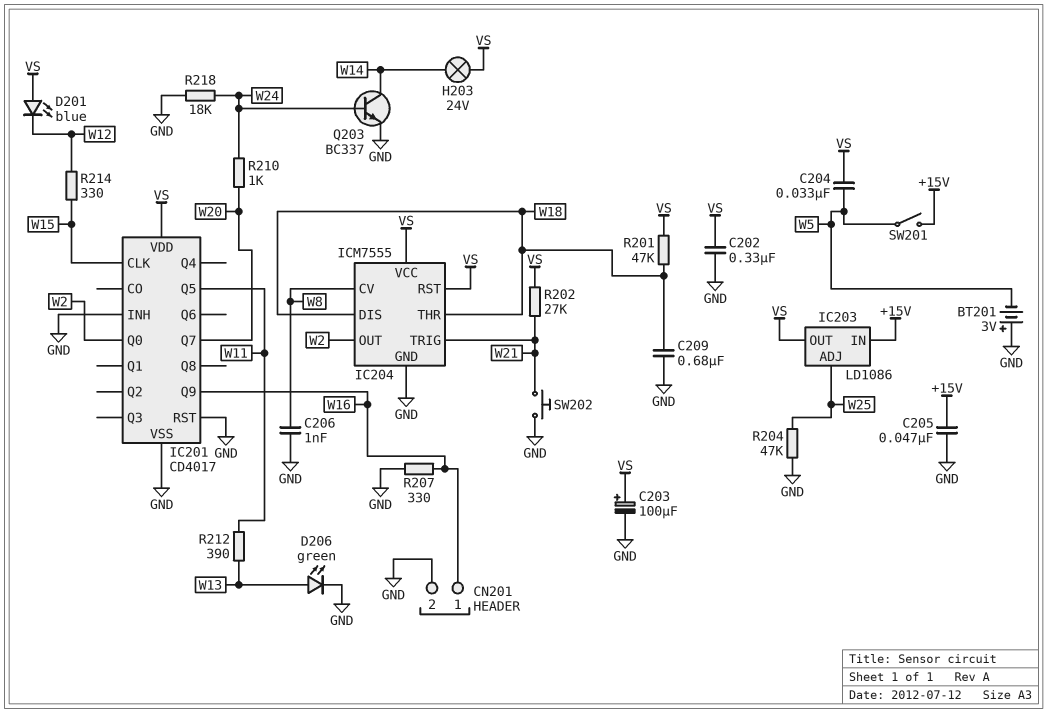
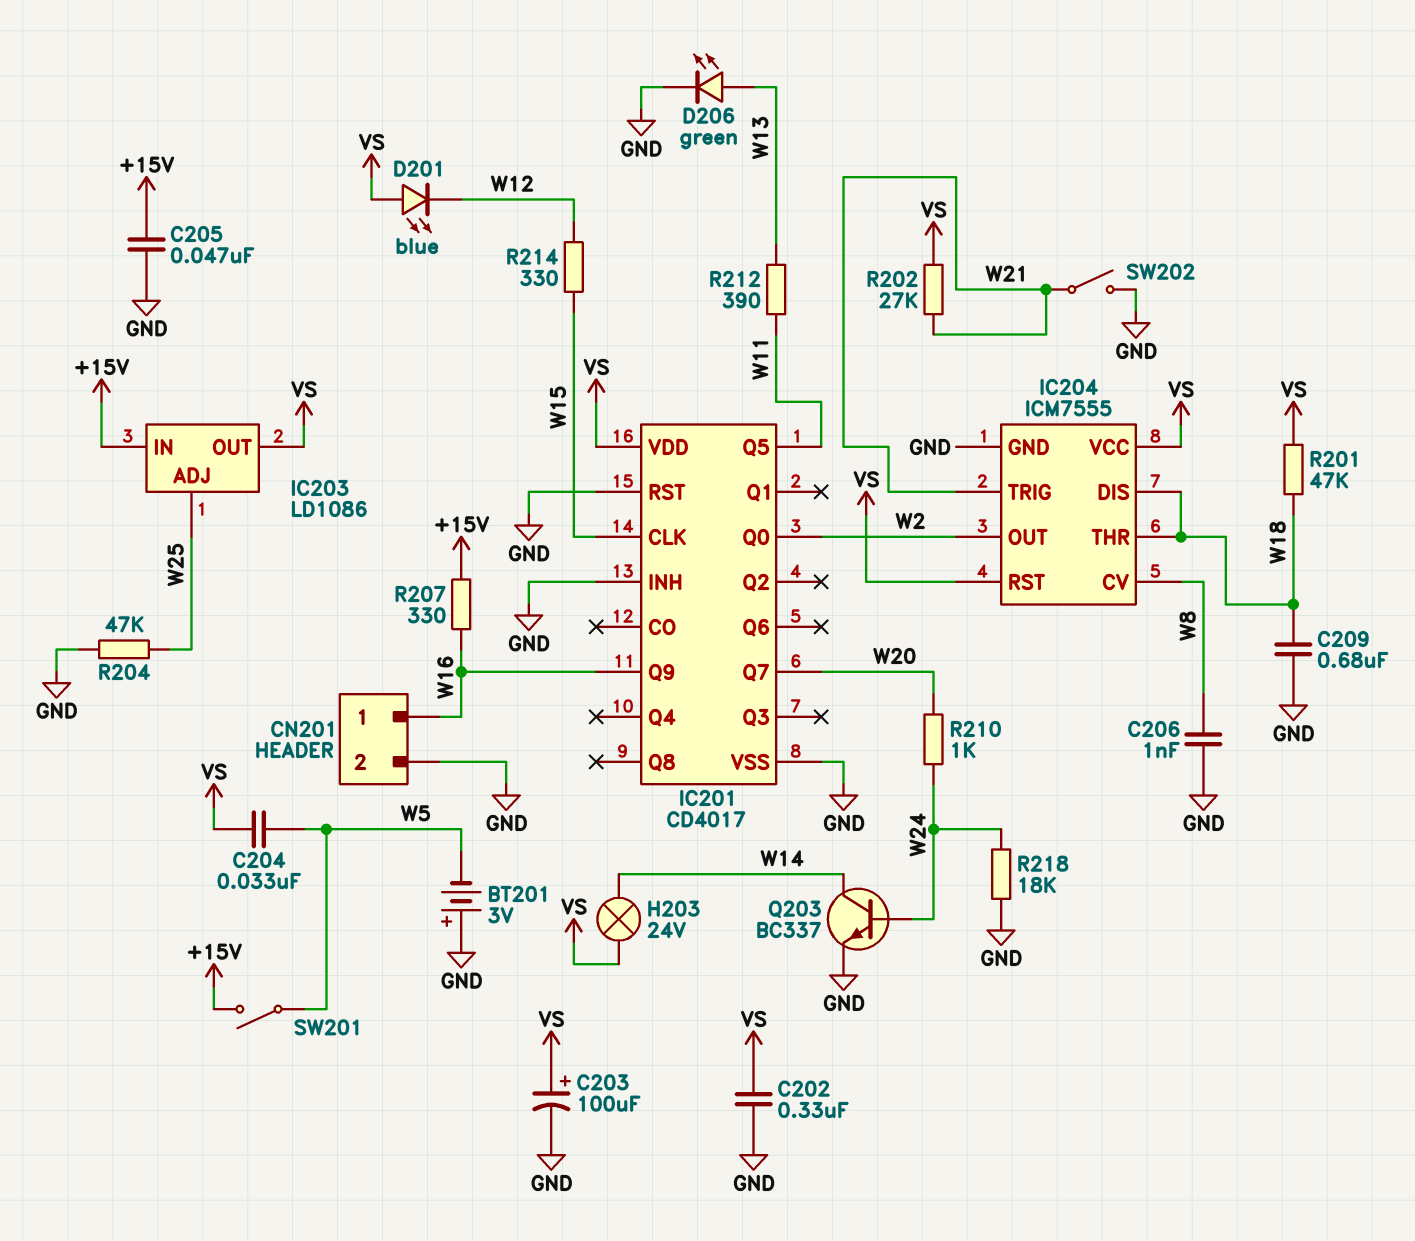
R207: 330 (GND, W16) -> 330 (+15V, W16)
SW202: button (GND, W21) -> switch (GND, W21)

